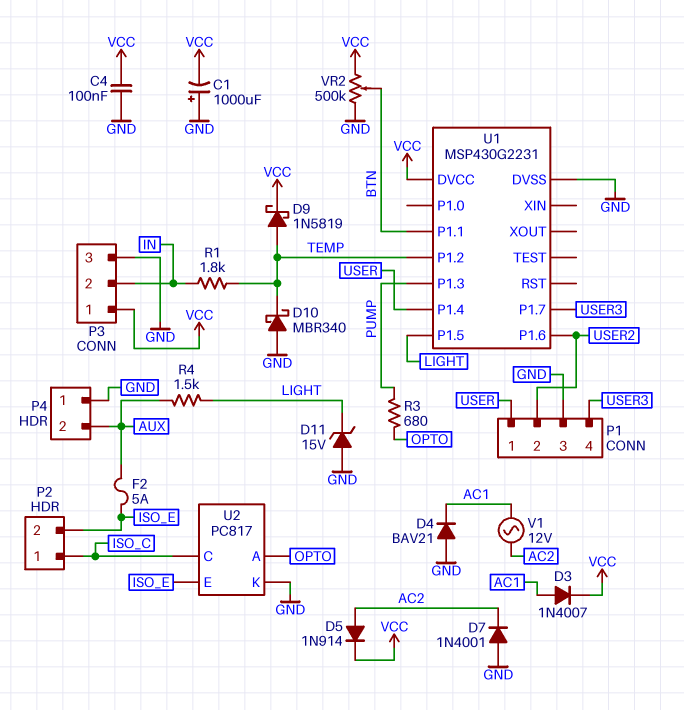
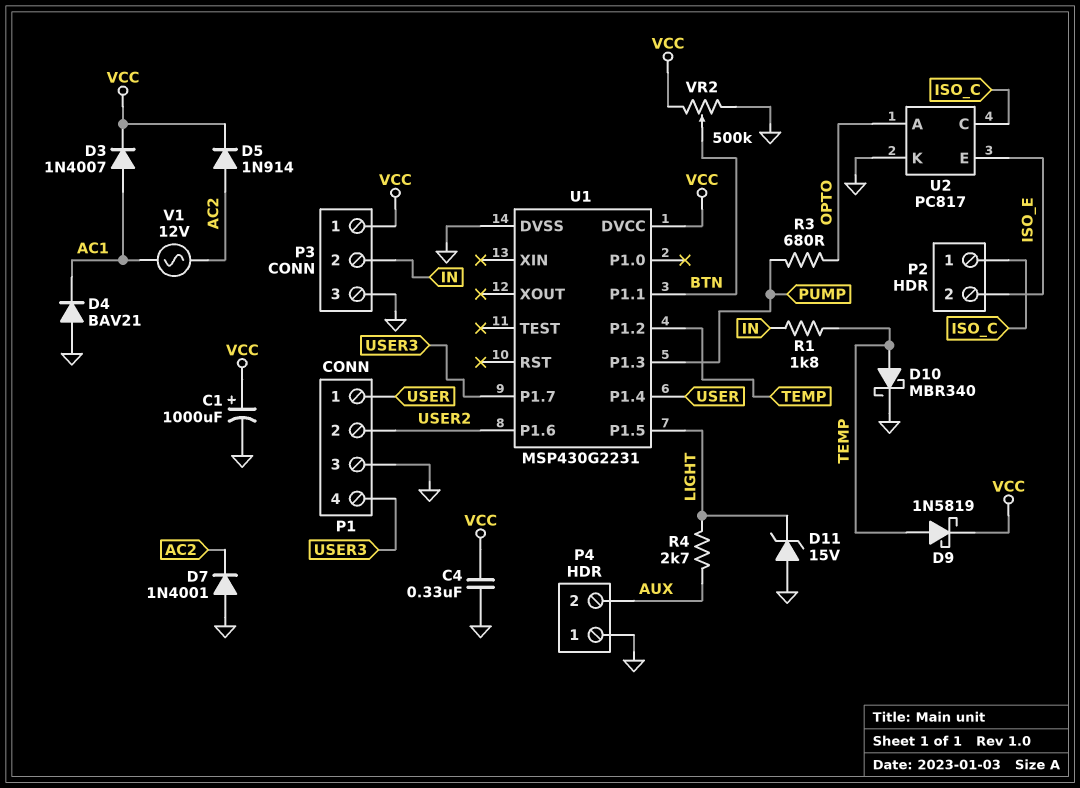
C1: 1000uF (plus GND, minus VCC) -> 1000uF (plus VCC, minus GND)
C4: 100nF (GND, VCC) -> 330nF (GND, VCC)
D10: schottky MBR340 (A GND, K TEMP) -> schottky MBR340 (A TEMP, K GND)
F2: 5A (AUX, ISO_E) -> none
R4: 1.5k (AUX, LIGHT) -> 2.7k (AUX, LIGHT)

